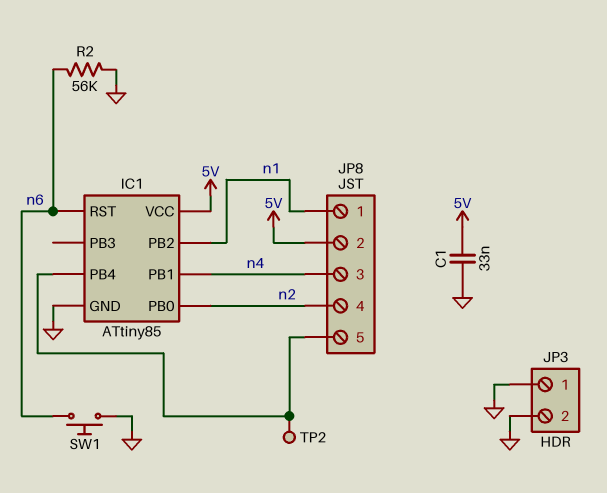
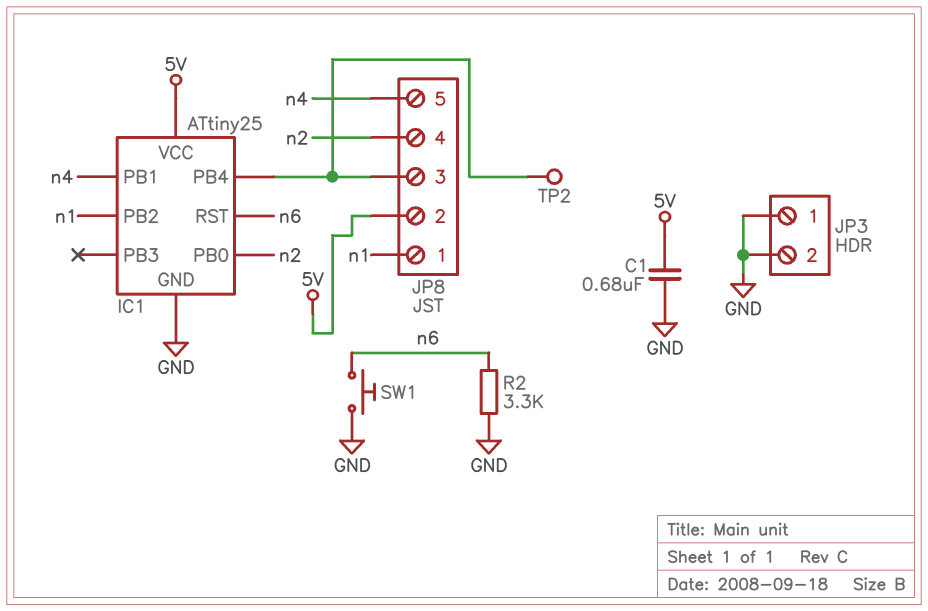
C1: 33nF (5V, GND) -> 680nF (5V, GND)
IC1: ATtiny85 -> ATtiny25
JP8 pin 3: n4 -> IC1/PB4
JP8 pin 5: IC1/PB4 -> n4
R2: 56k (GND, n6) -> 3.3k (GND, n6)

